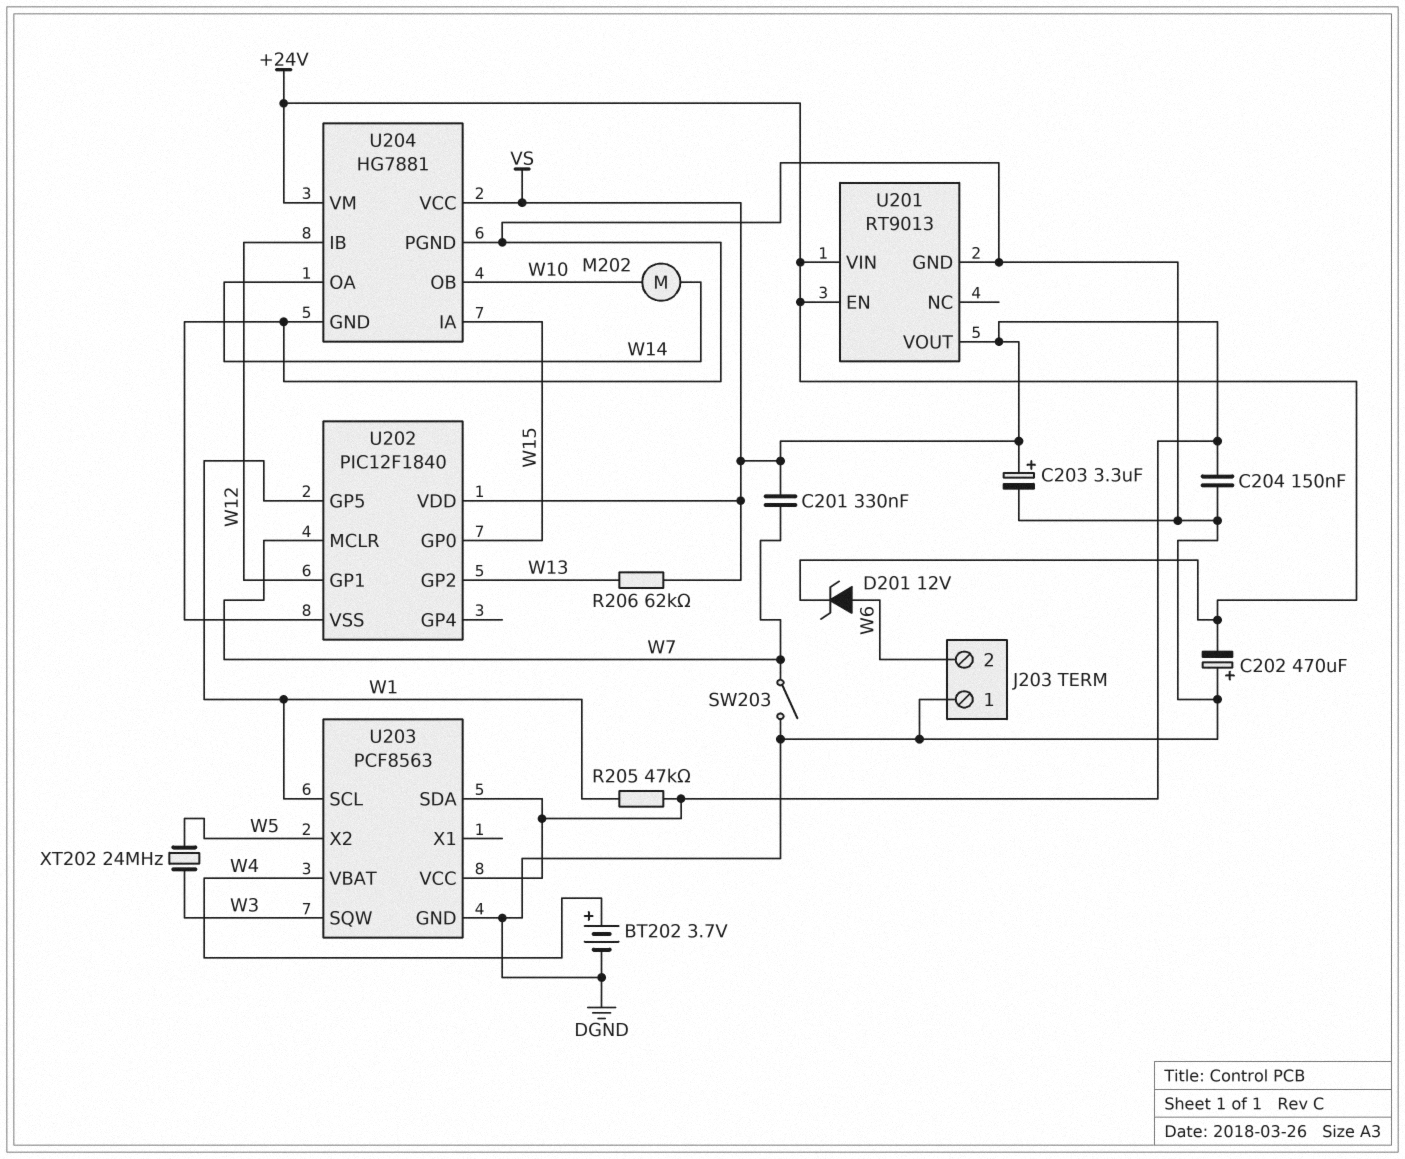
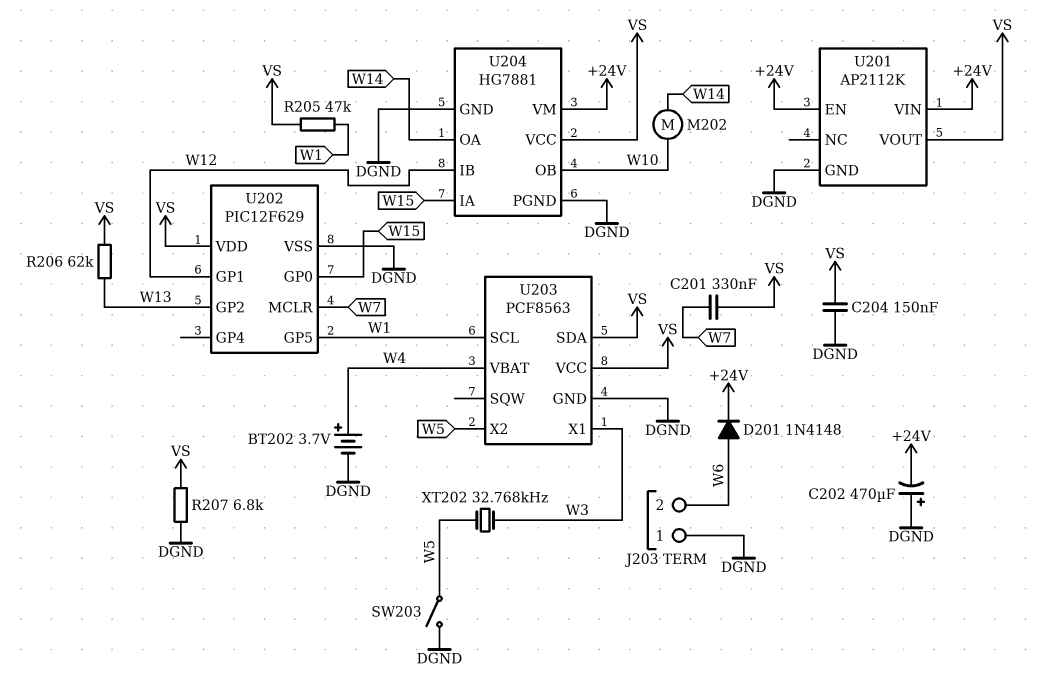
C203: 3.3uF (plus VS, minus DGND) -> none
D201: zener 12V (A W6, K +24V) -> diode 1N4148 (A W6, K +24V)
R207: none -> 6.8k (DGND, VS)
SW203: switch (DGND, W7) -> switch (DGND, W5)
U201: RT9013 -> AP2112K
U202: PIC12F1840 -> PIC12F629
U203 pin SQW: W3 -> none
U203 pin X1: none -> W3
XT202: 24MHz (W3, W5) -> 32.768kHz (W3, W5)

